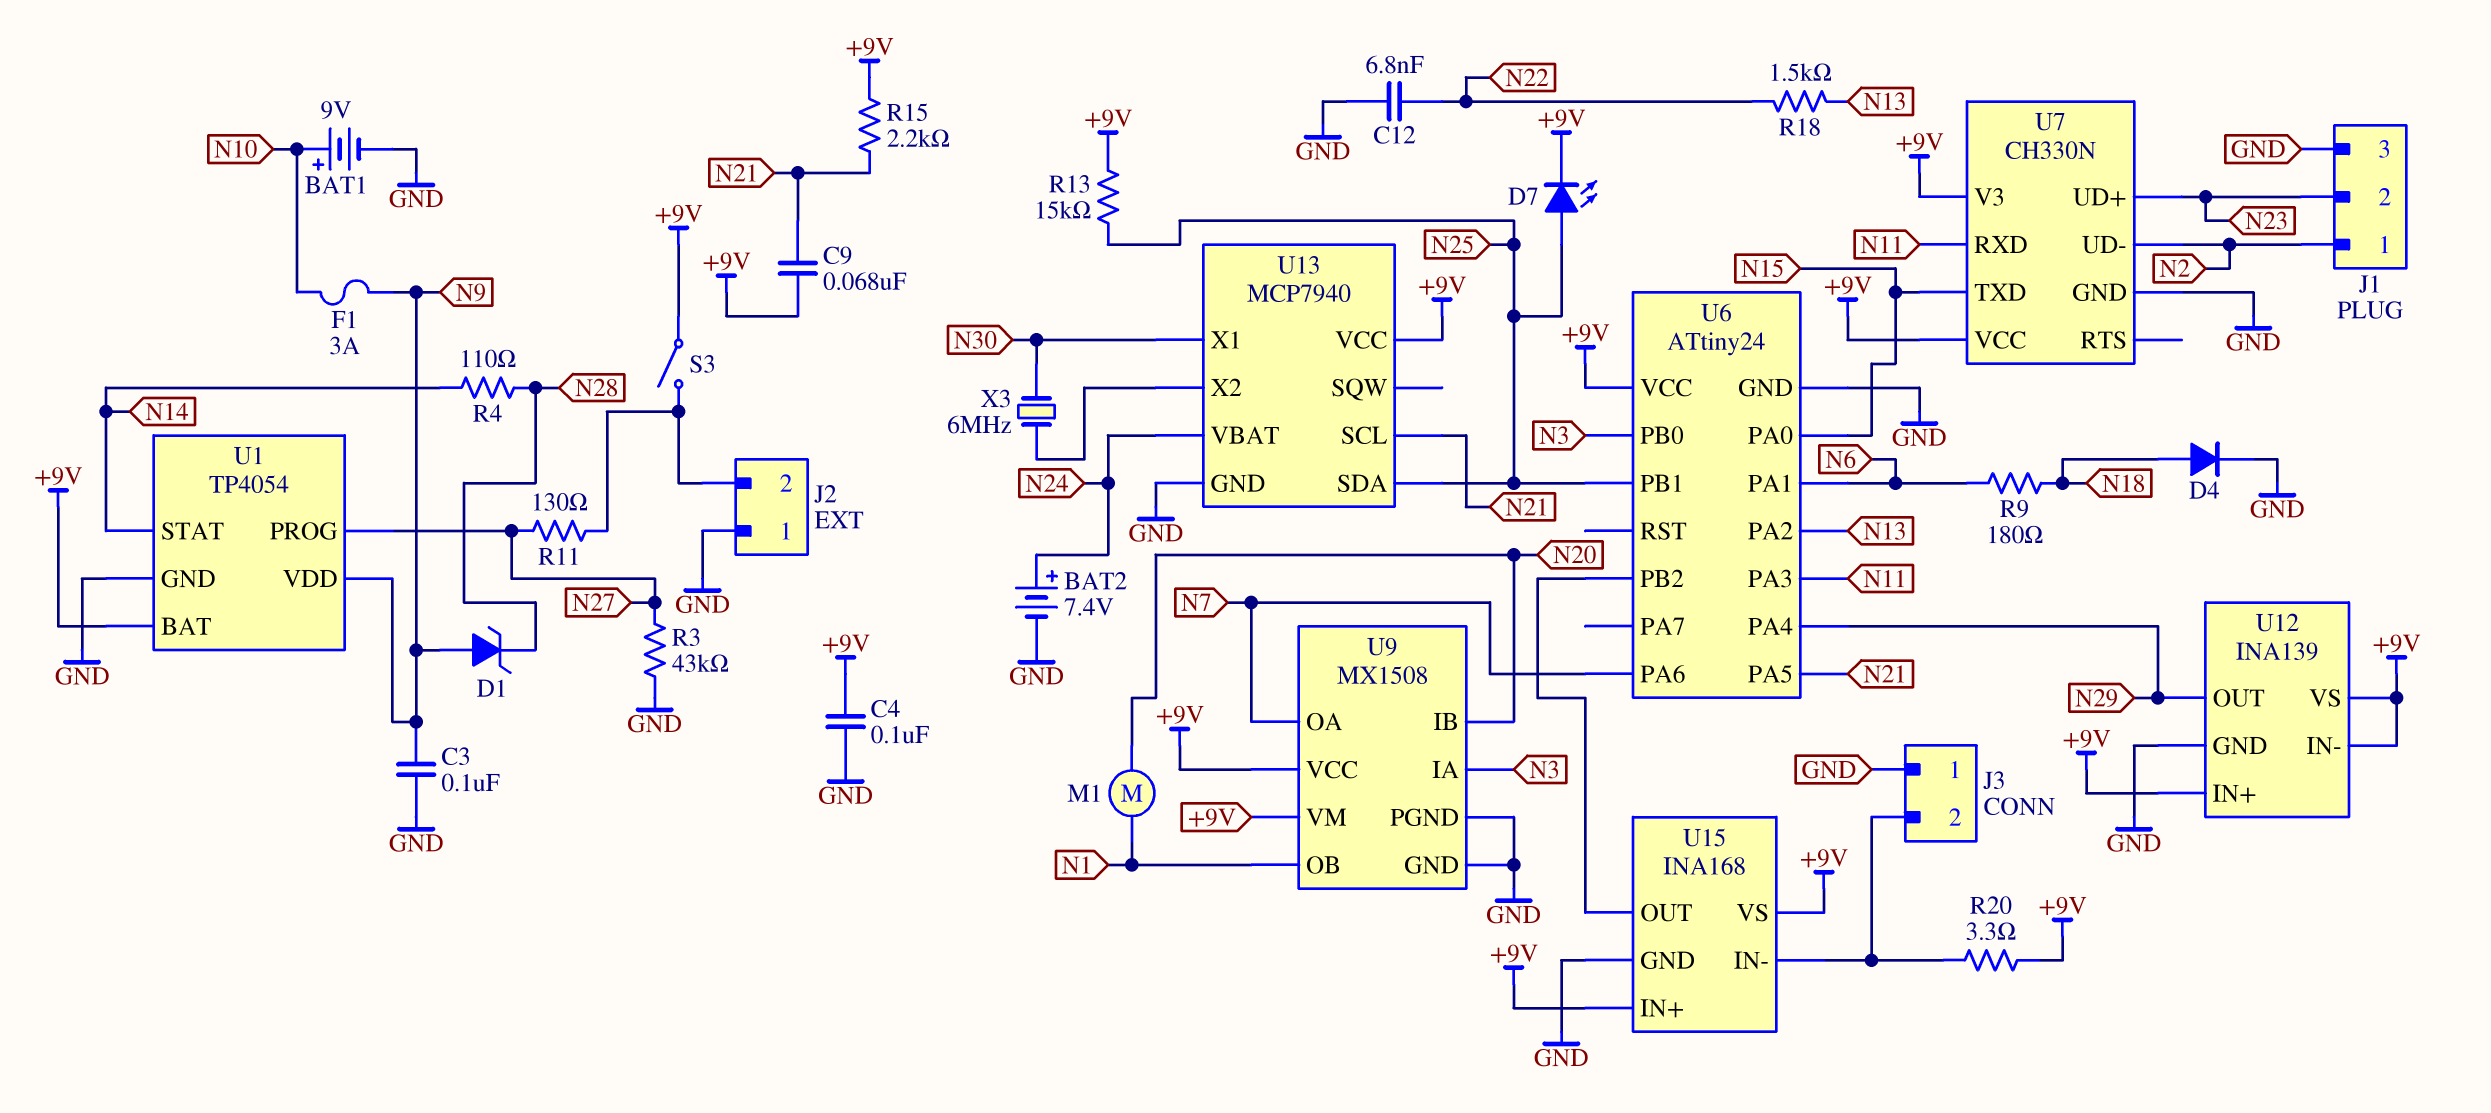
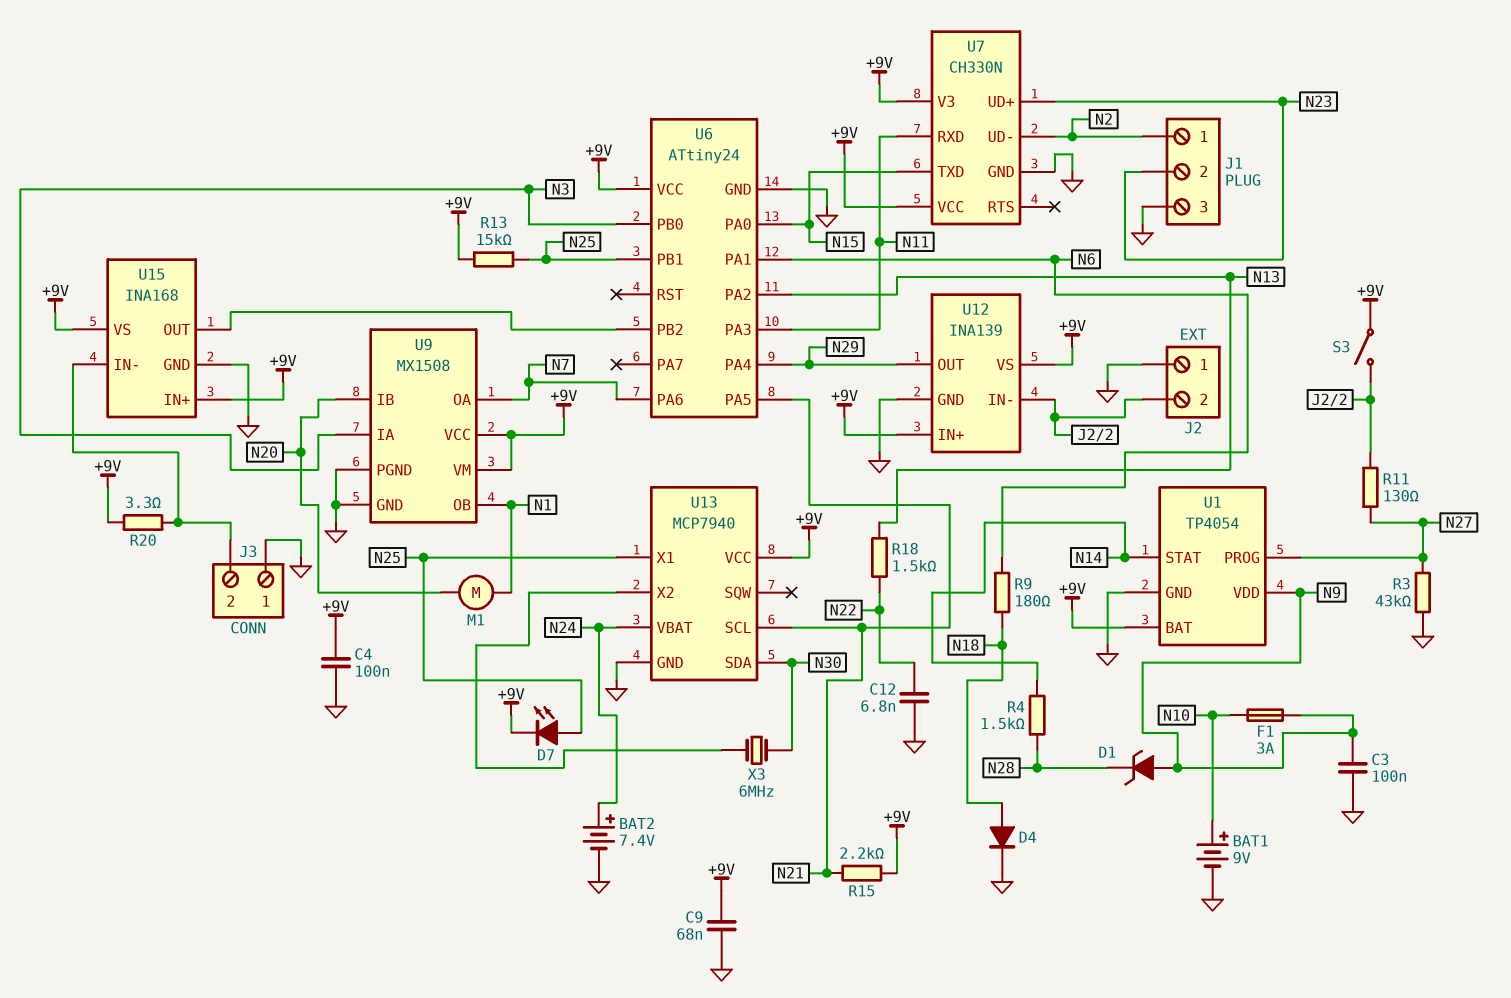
C9: 68nF (+9V, N21) -> 68nF (+9V, GND)
R4: 110 (N14, N28) -> 1.5k (N14, N28)
U12 pin IN-: +9V -> J2/2
U13 pin SDA: N25 -> N30
U13 pin X1: N30 -> N25

